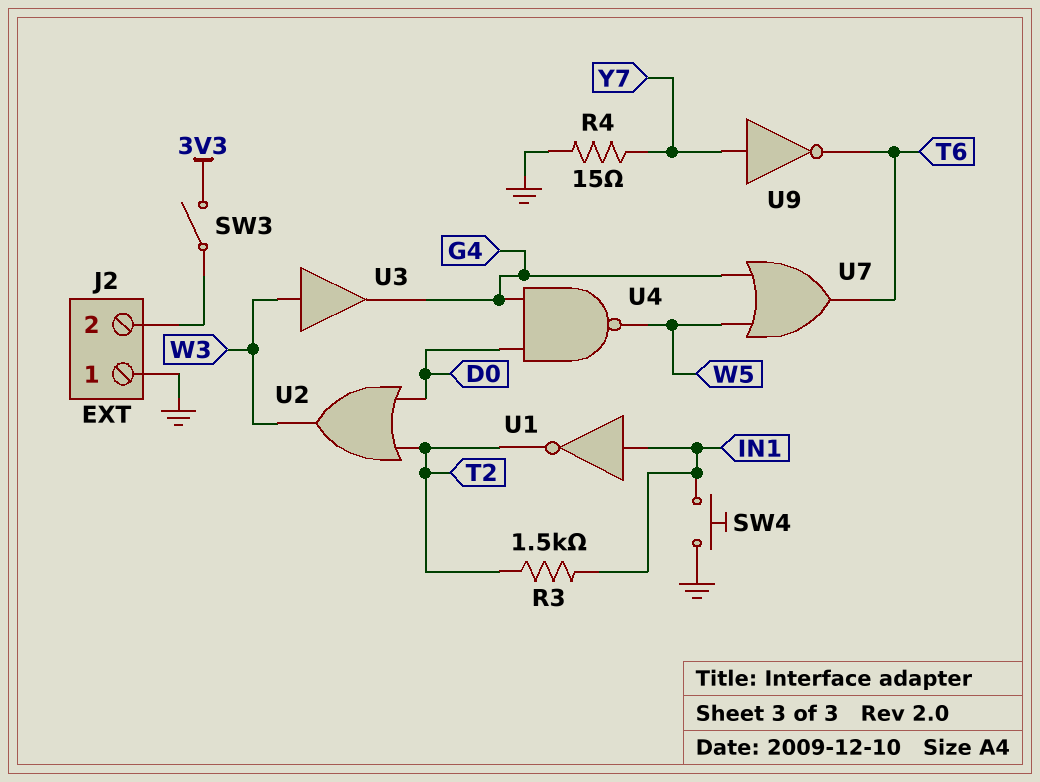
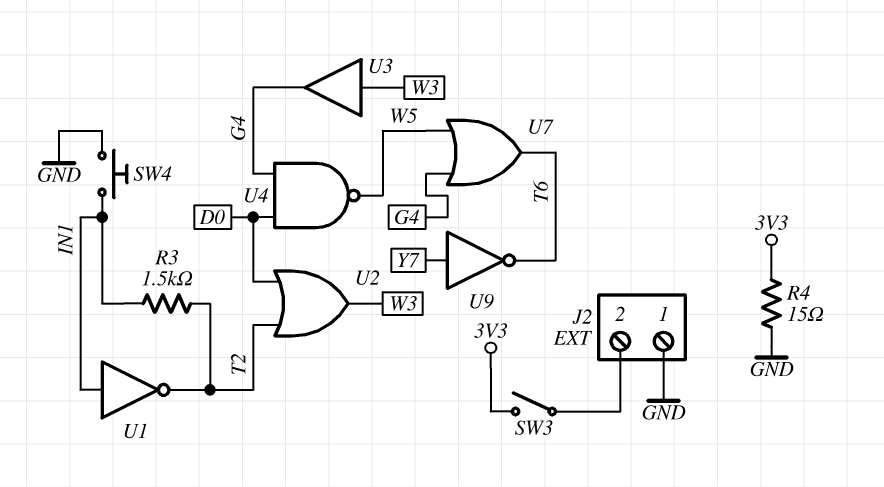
R4: 15 (GND, Y7) -> 15 (3V3, GND)

